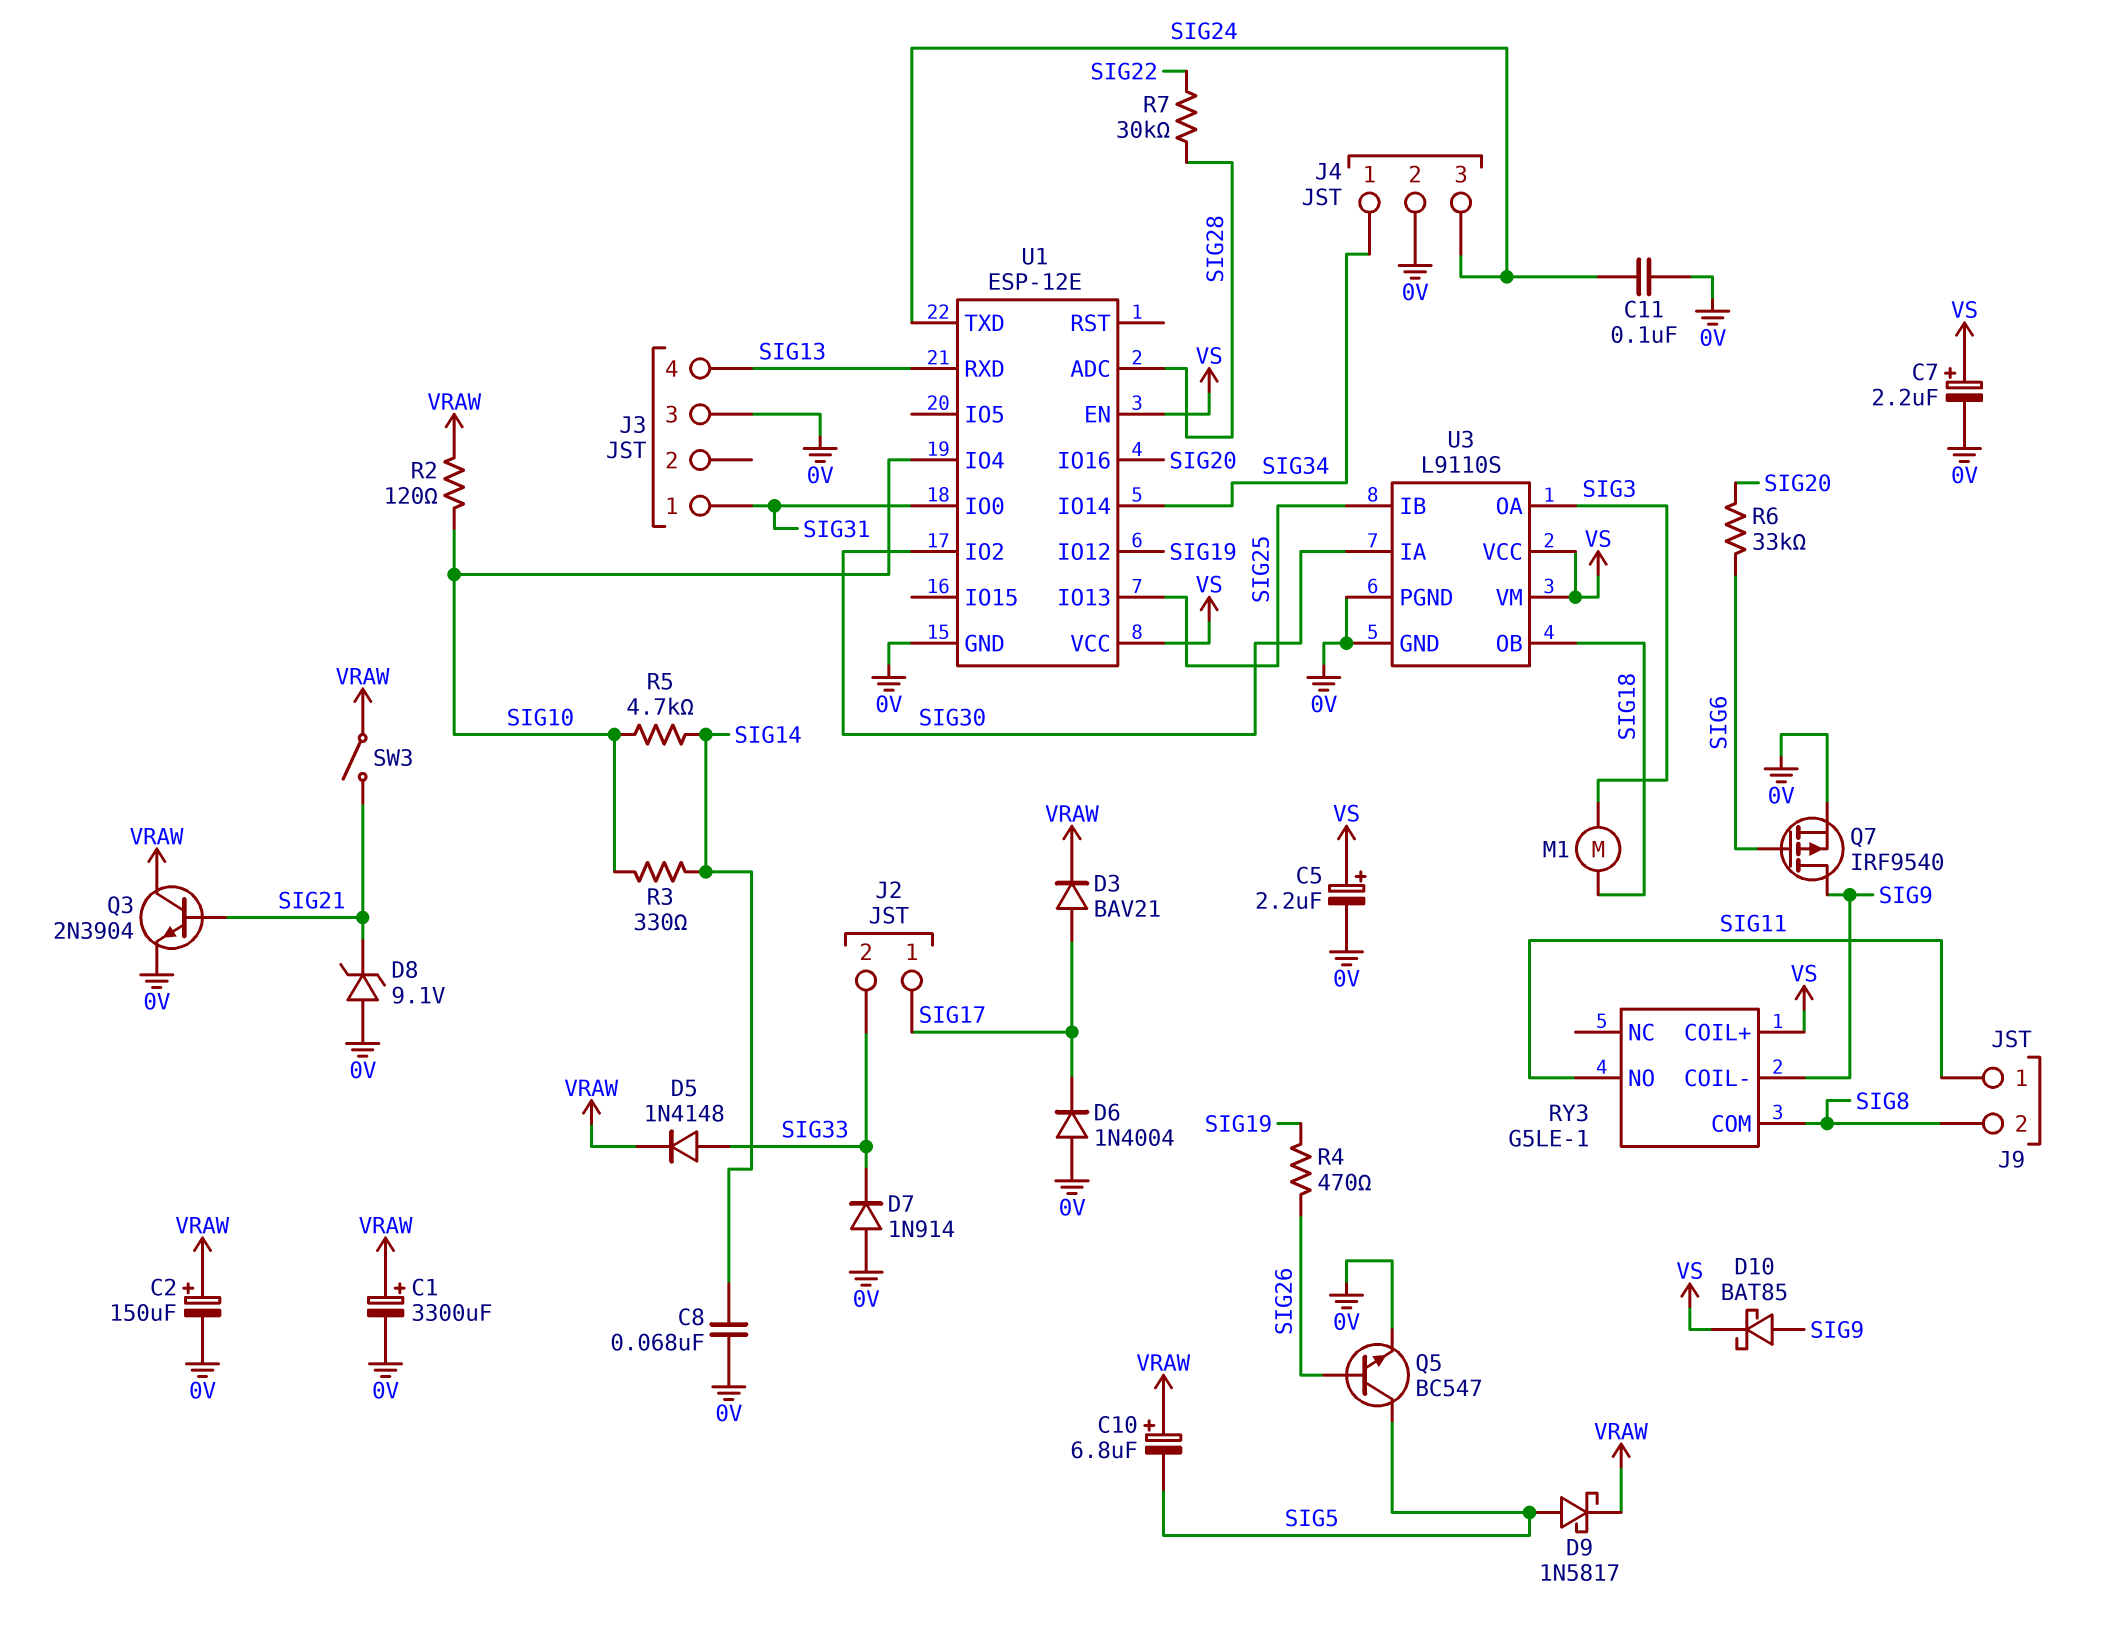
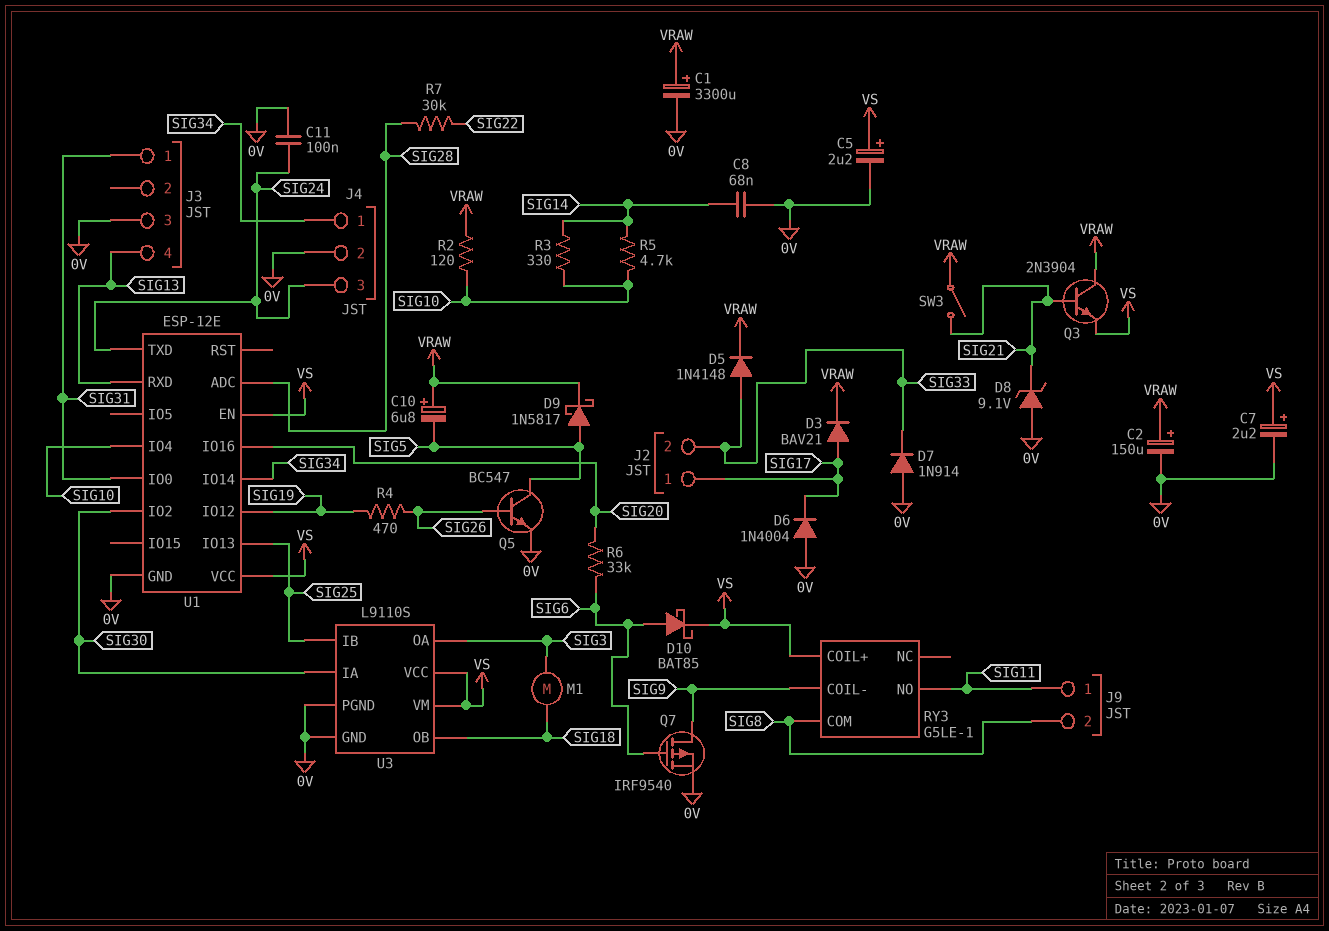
D10: schottky BAT85 (A SIG9, K VS) -> schottky BAT85 (A SIG6, K VS)
Q3: NPN 2N3904 (B SIG21, C VRAW, E 0V) -> NPN 2N3904 (B SIG21, C VRAW, E VS)

